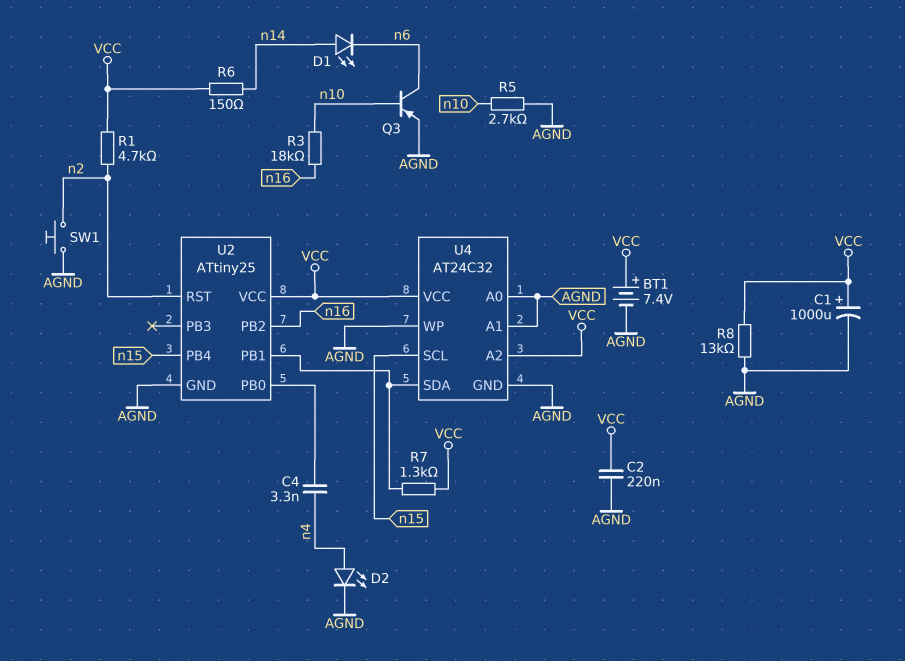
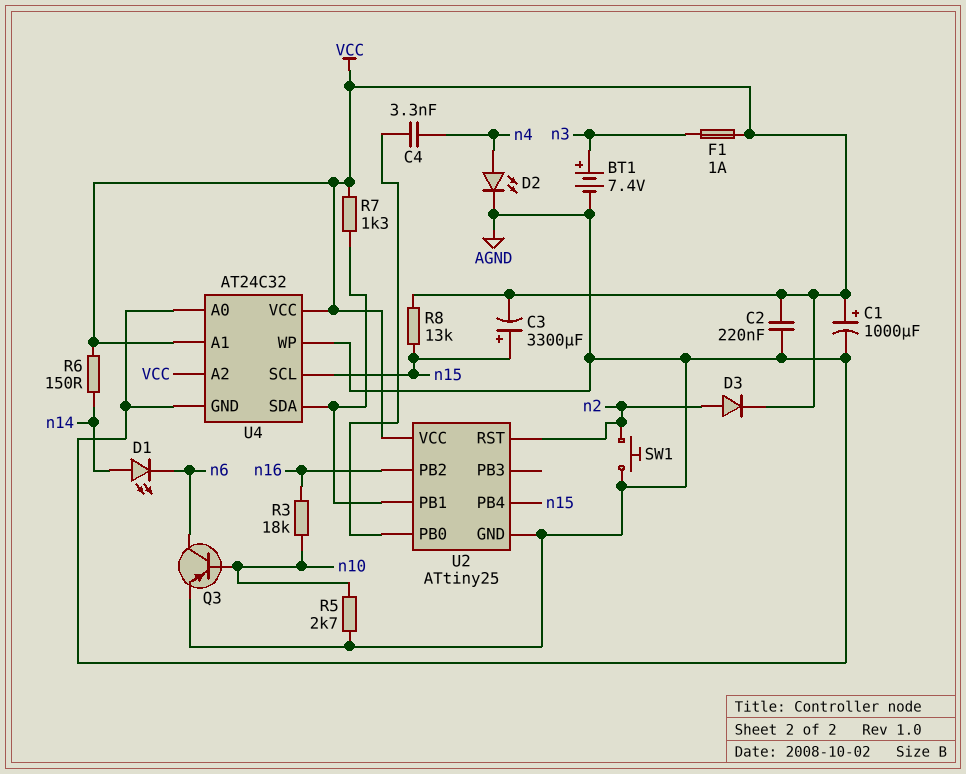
BT1: 7.4V (plus VCC, minus AGND) -> 7.4V (plus n3, minus AGND)
C3: none -> 3300uF (plus n15, minus VCC)
D3: none -> diode (A n2, K VCC)
F1: none -> 1A (VCC, n3)
R1: 4.7k (VCC, n2) -> none
R8: 13k (AGND, VCC) -> 13k (VCC, n15)
U4 pin A1: AGND -> VCC

